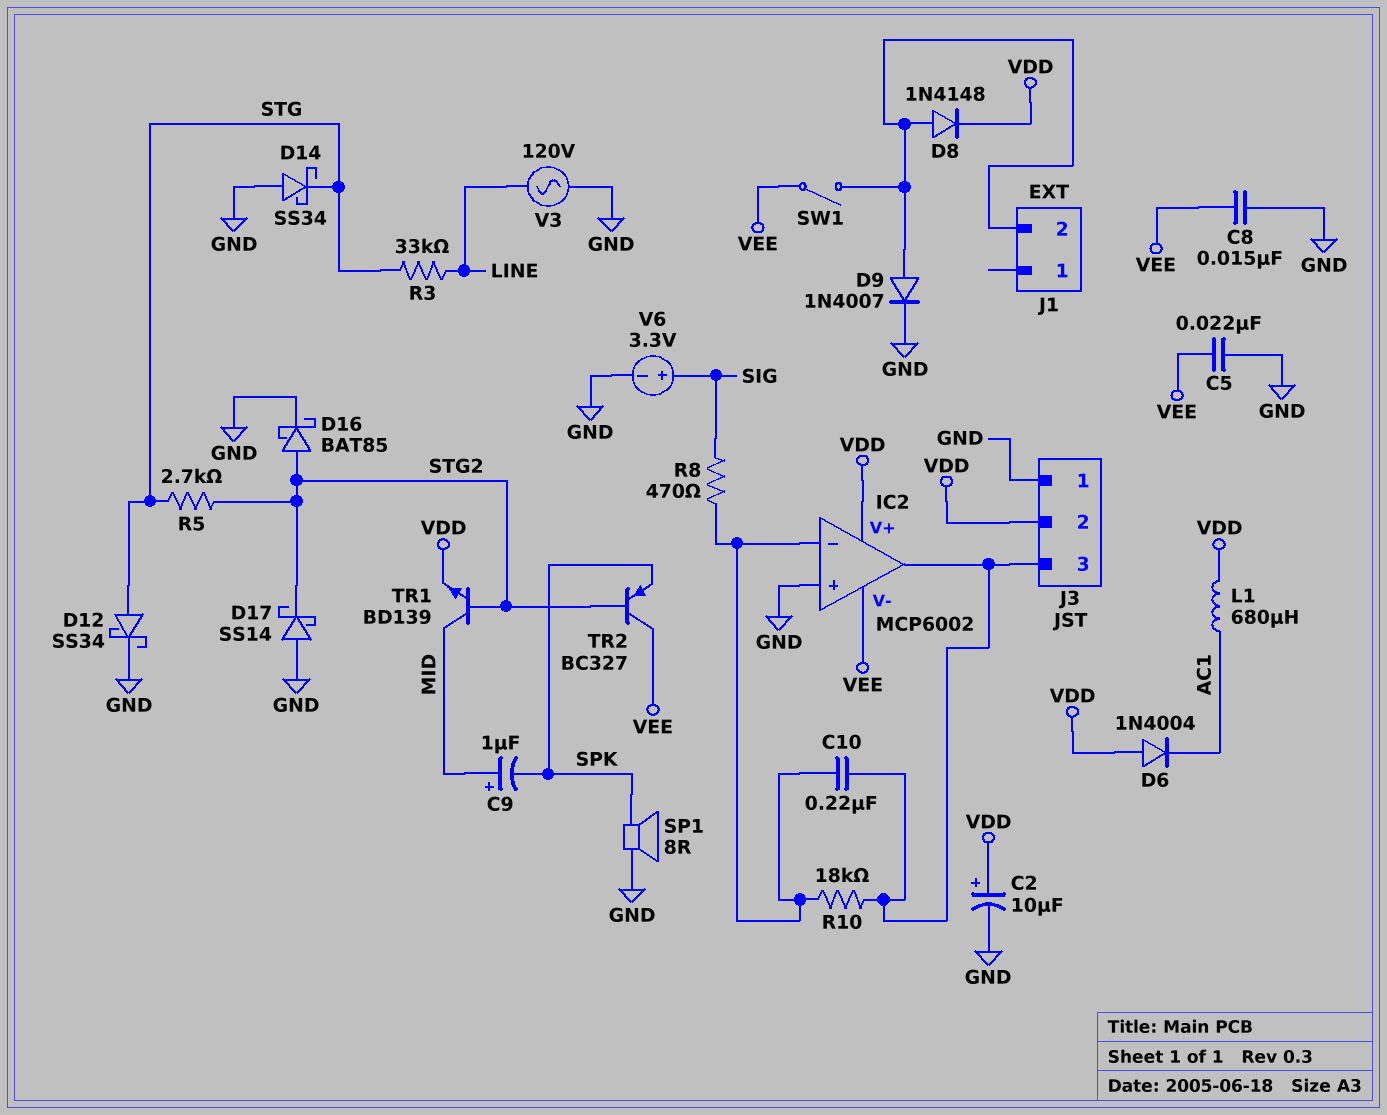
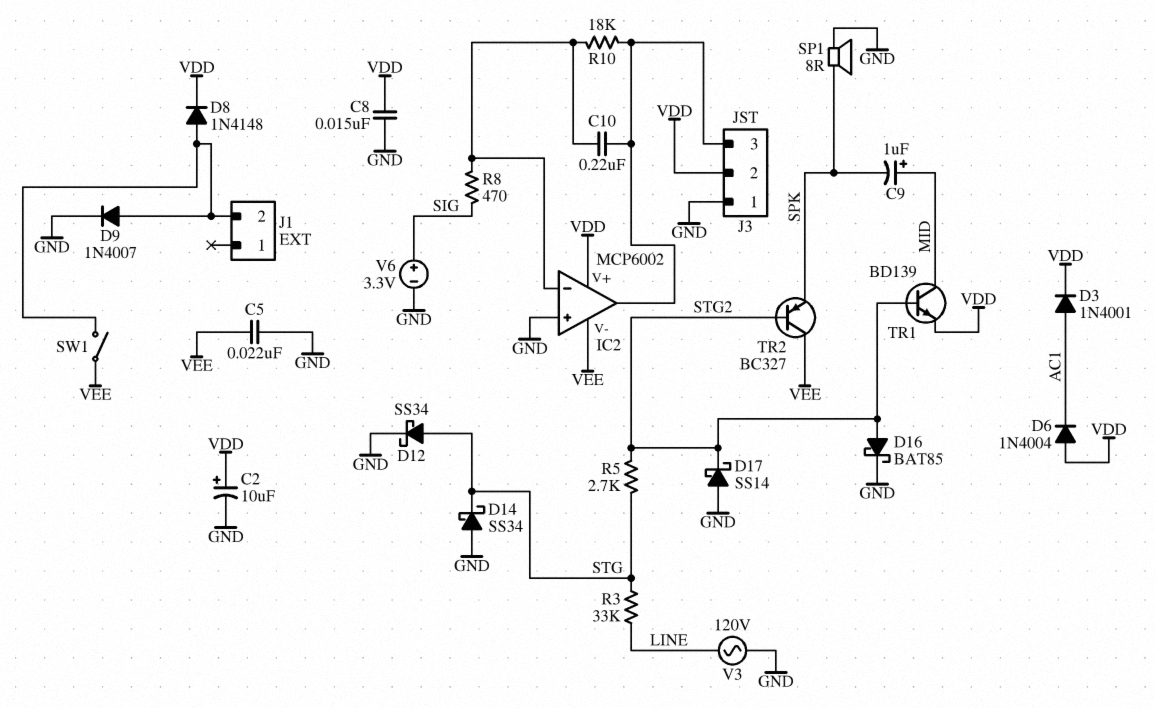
C8: 15nF (GND, VEE) -> 15nF (GND, VDD)
D3: none -> diode 1N4001 (A AC1, K VDD)
L1: 680uH (AC1, VDD) -> none

